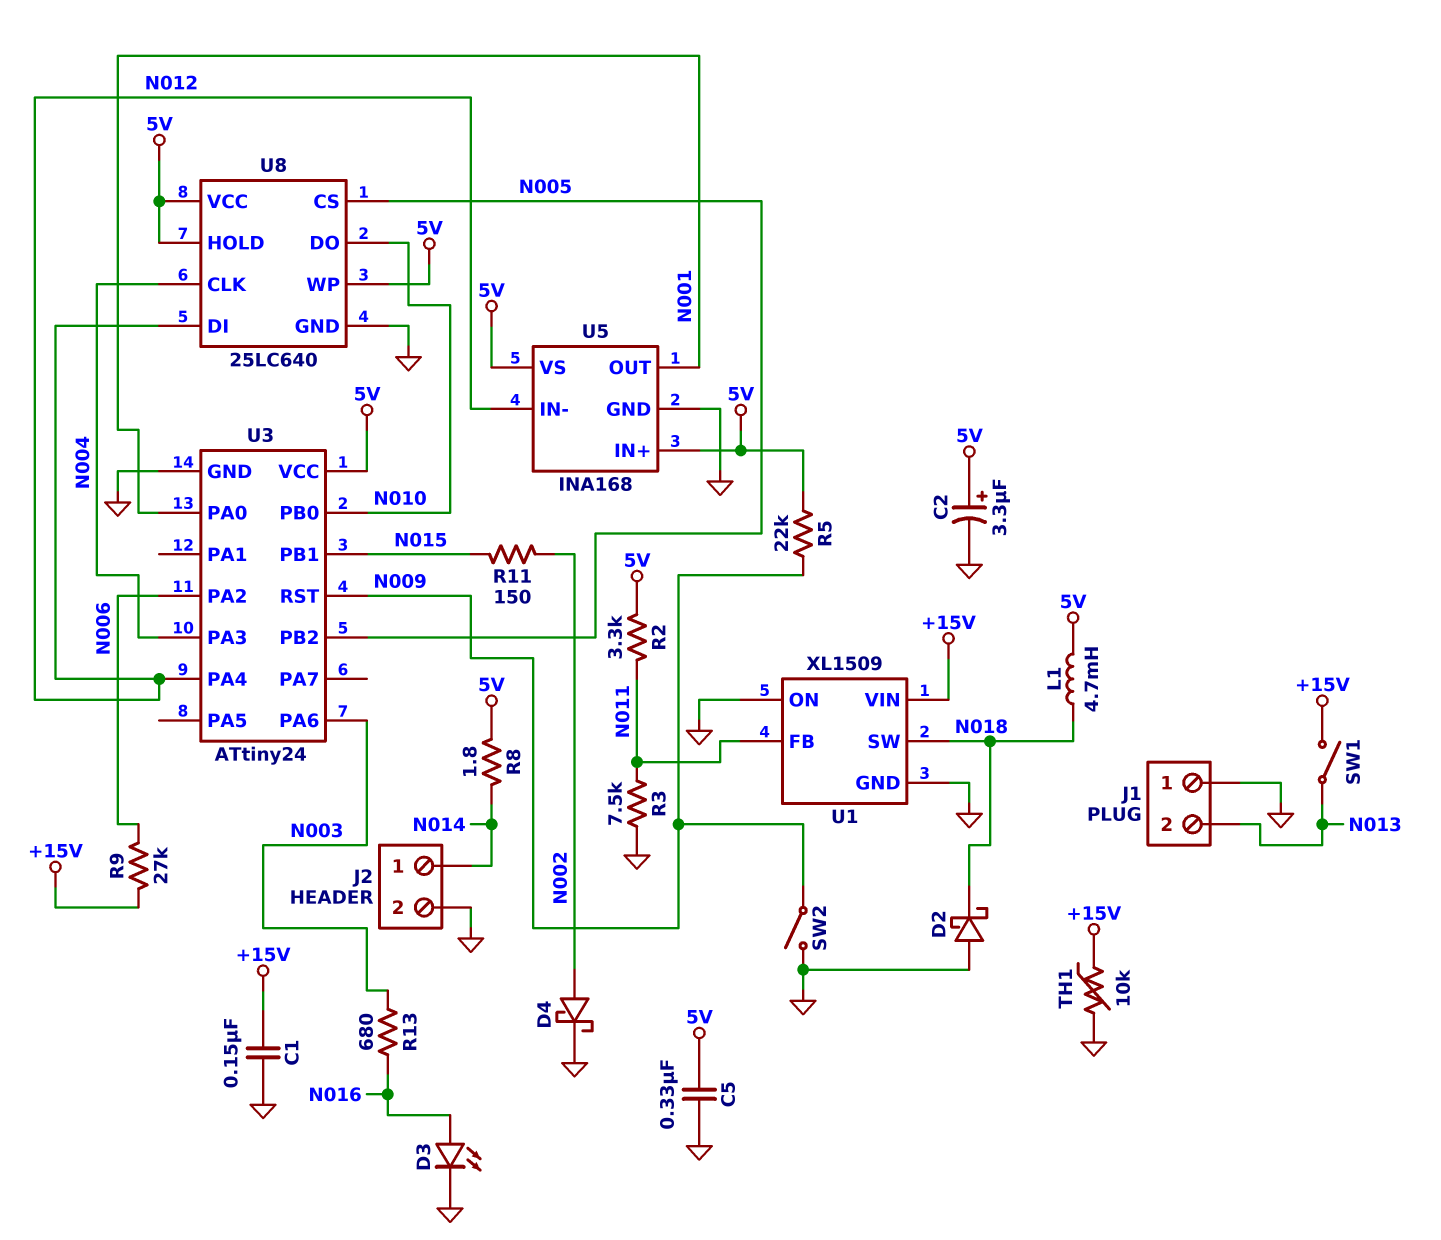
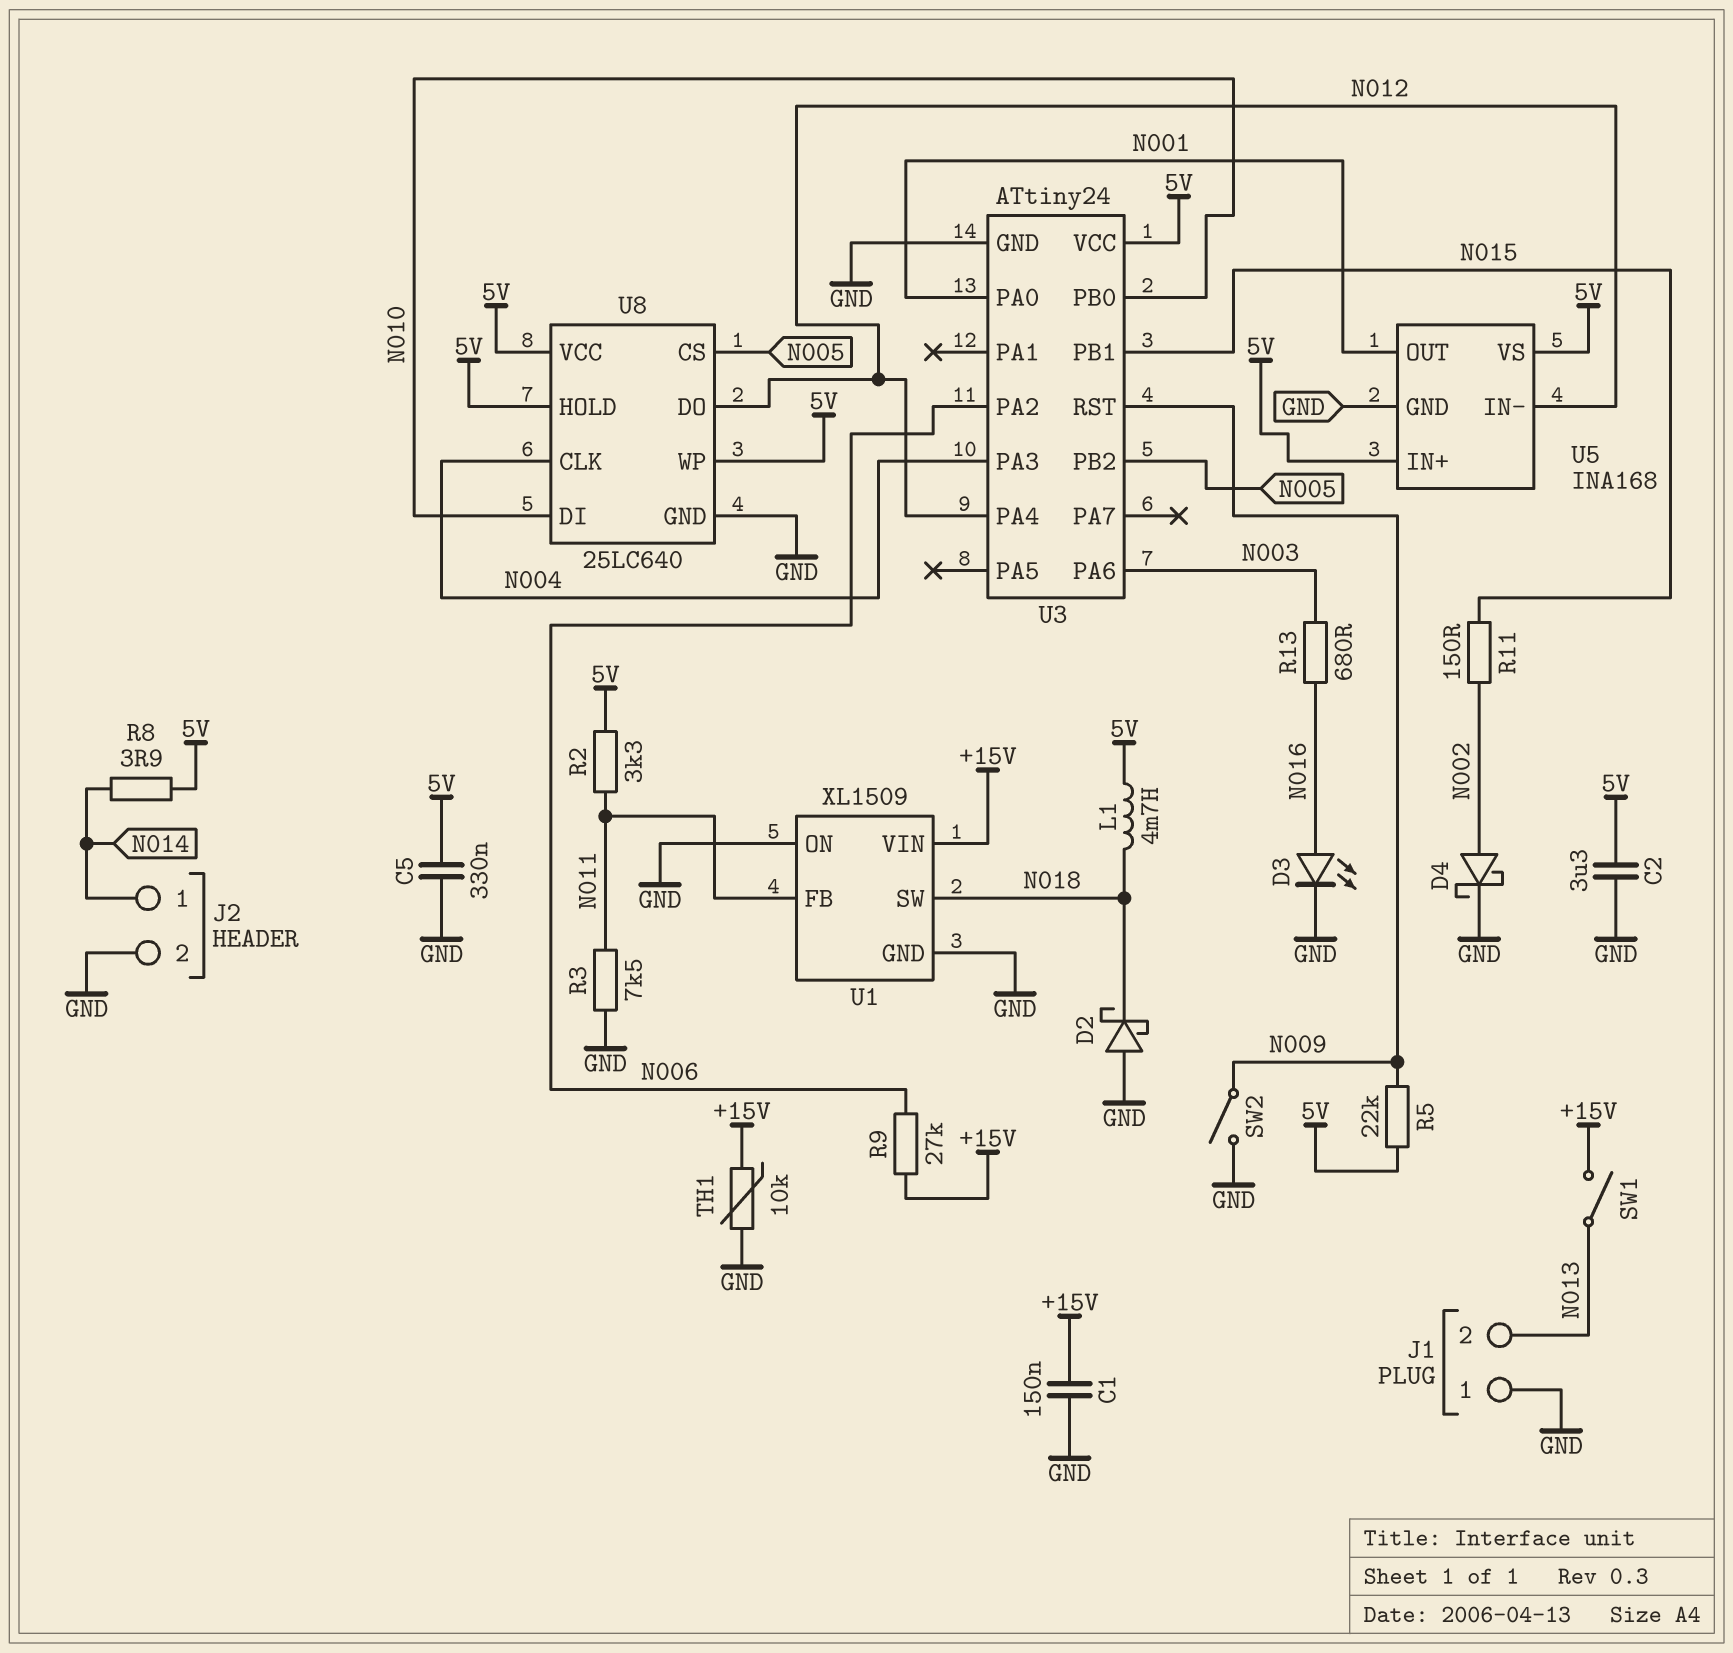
C2: 3.3uF (plus 5V, minus GND) -> 3.3uF (5V, GND)
R8: 1.8 (5V, N014) -> 3.9 (5V, N014)
U8 pin DI: N012 -> N010
U8 pin DO: N010 -> N012

